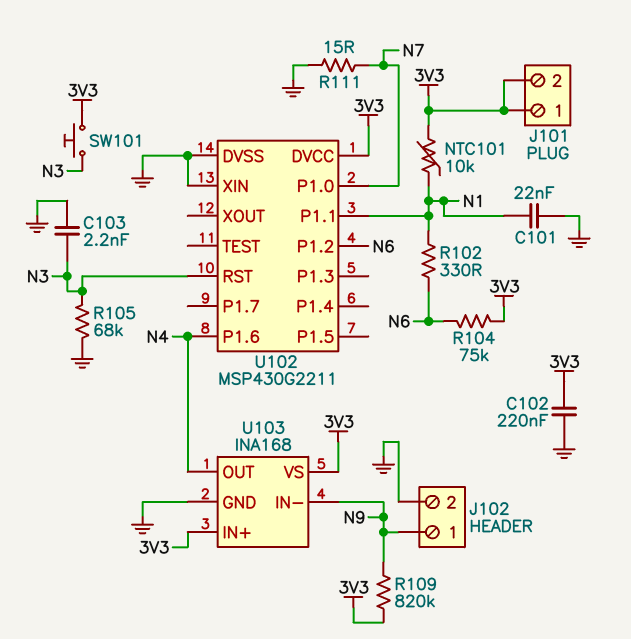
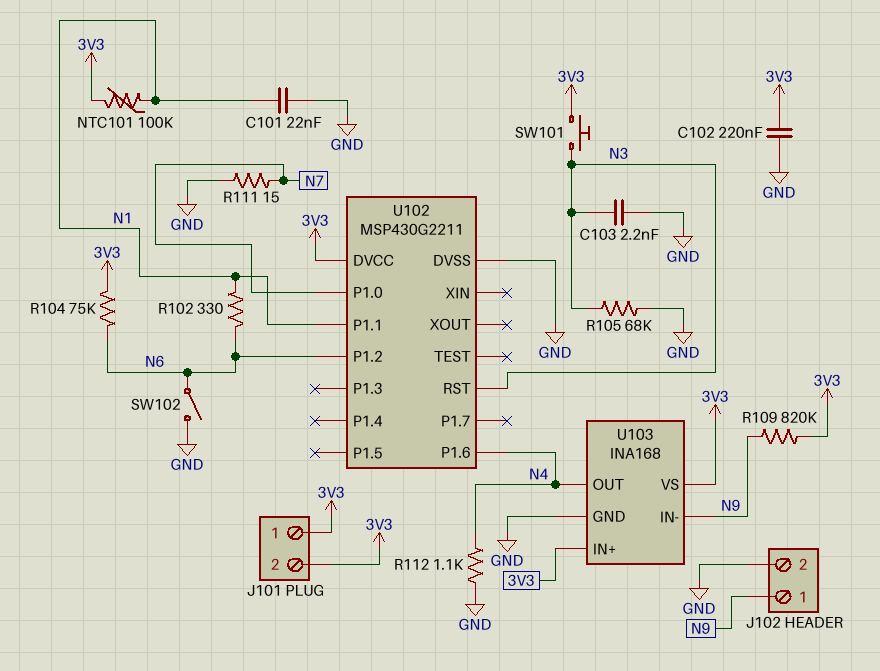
NTC101: 10k (3V3, N1) -> 100k (3V3, N1)
R112: none -> 1.1k (GND, N4)
SW102: none -> switch (GND, N6)
U102 pin XIN: GND -> none

